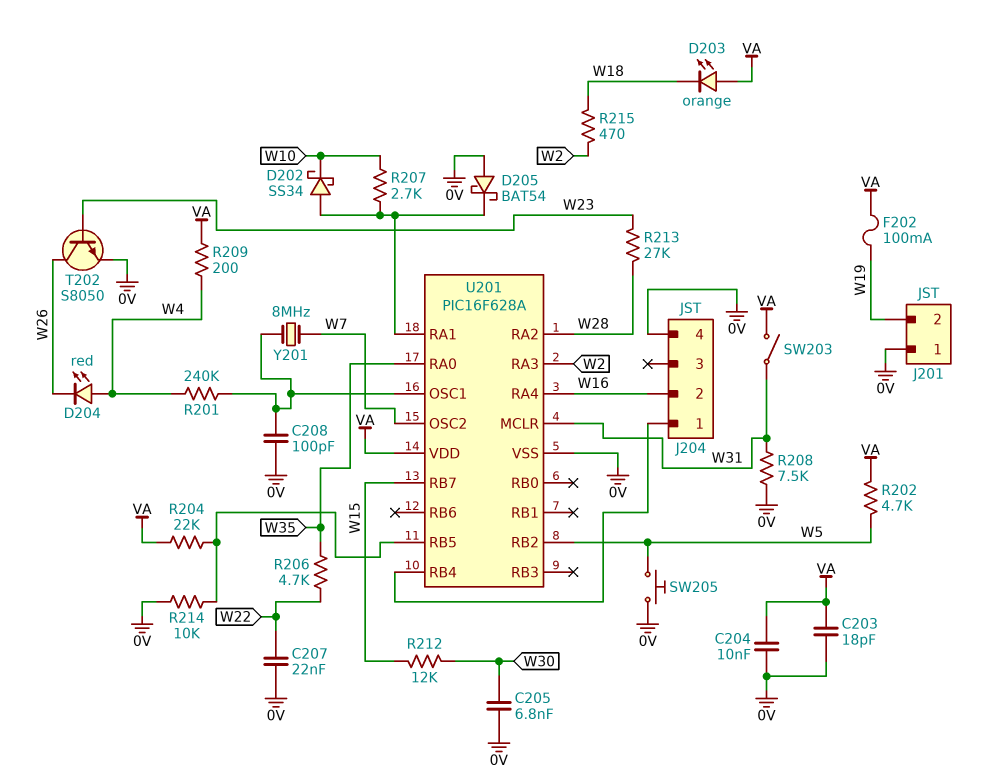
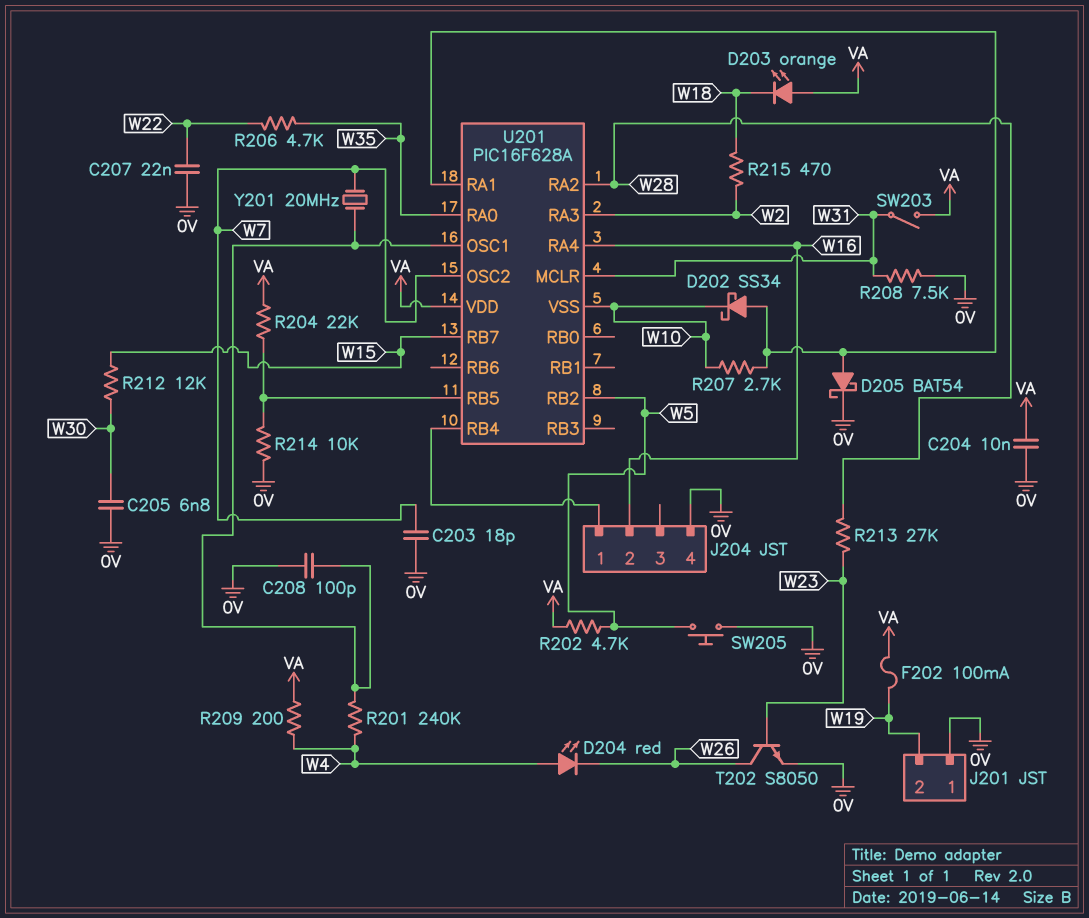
C203: 18pF (0V, VA) -> 18pF (0V, W7)
D205: schottky BAT54 (A 0V, K U201/RA1) -> schottky BAT54 (A U201/RA1, K 0V)
U201 pin VSS: 0V -> W10
Y201: 8MHz (U201/OSC1, W7) -> 20MHz (U201/OSC1, W7)

